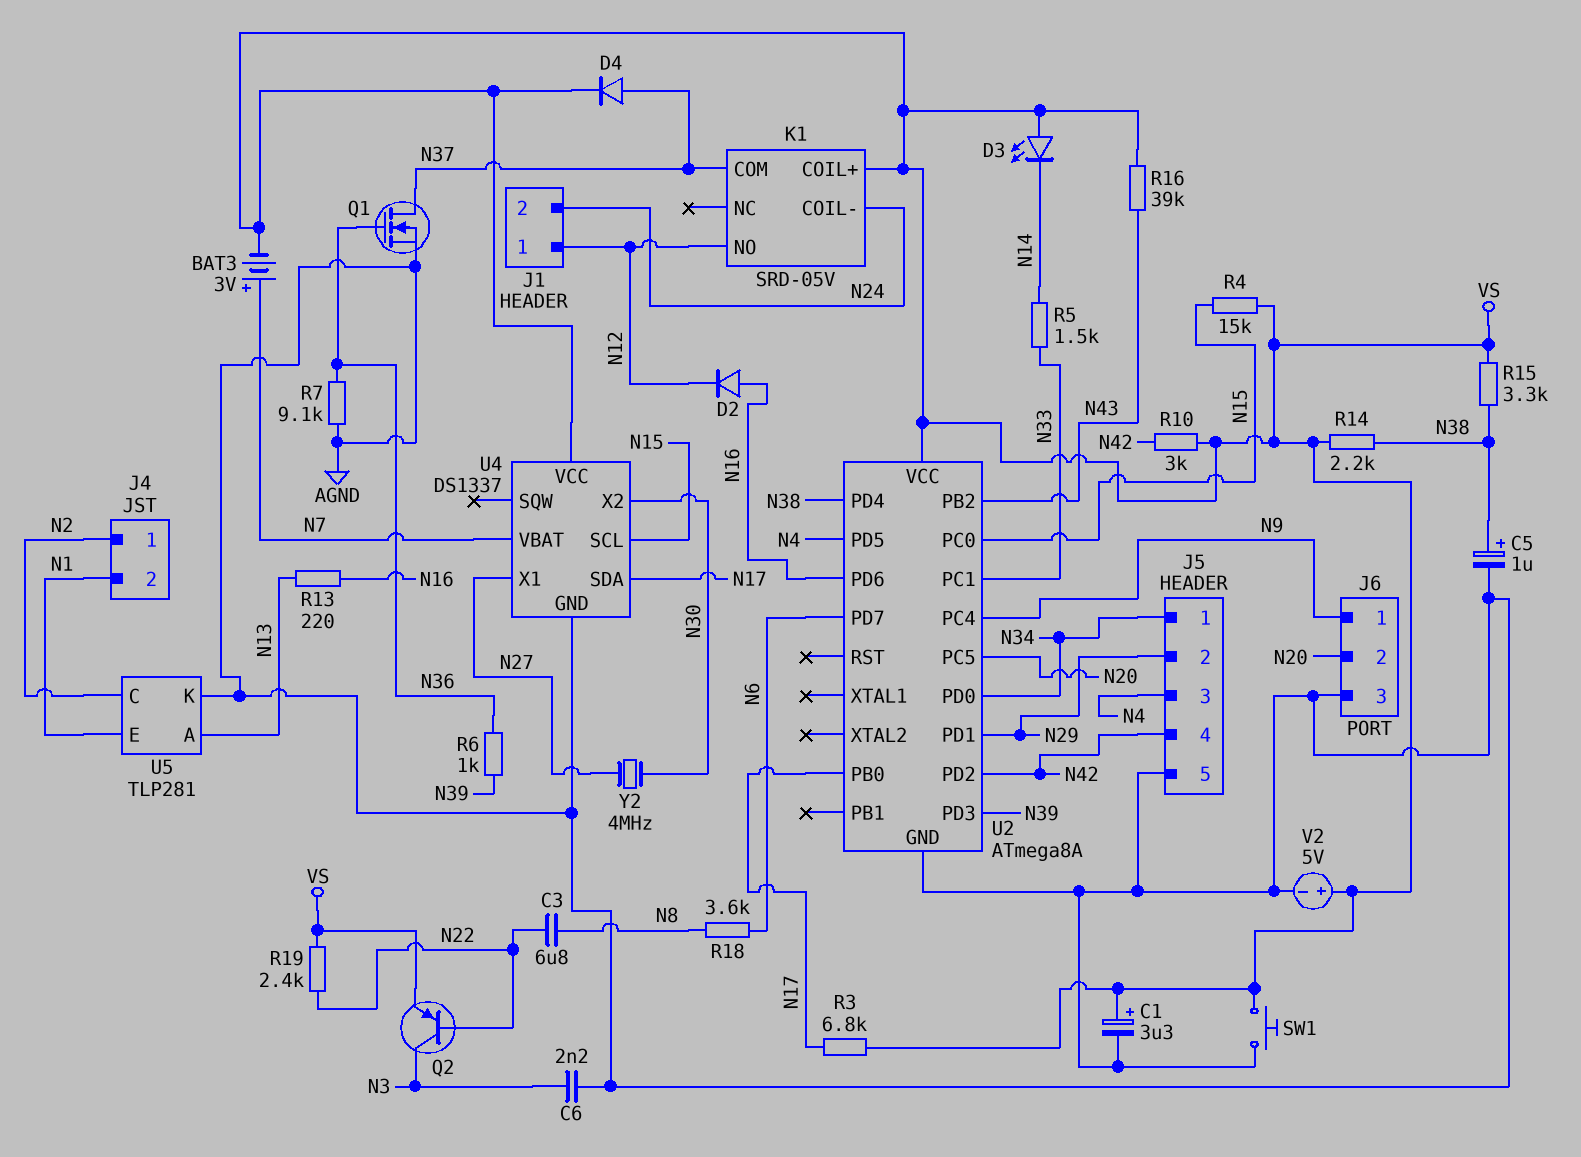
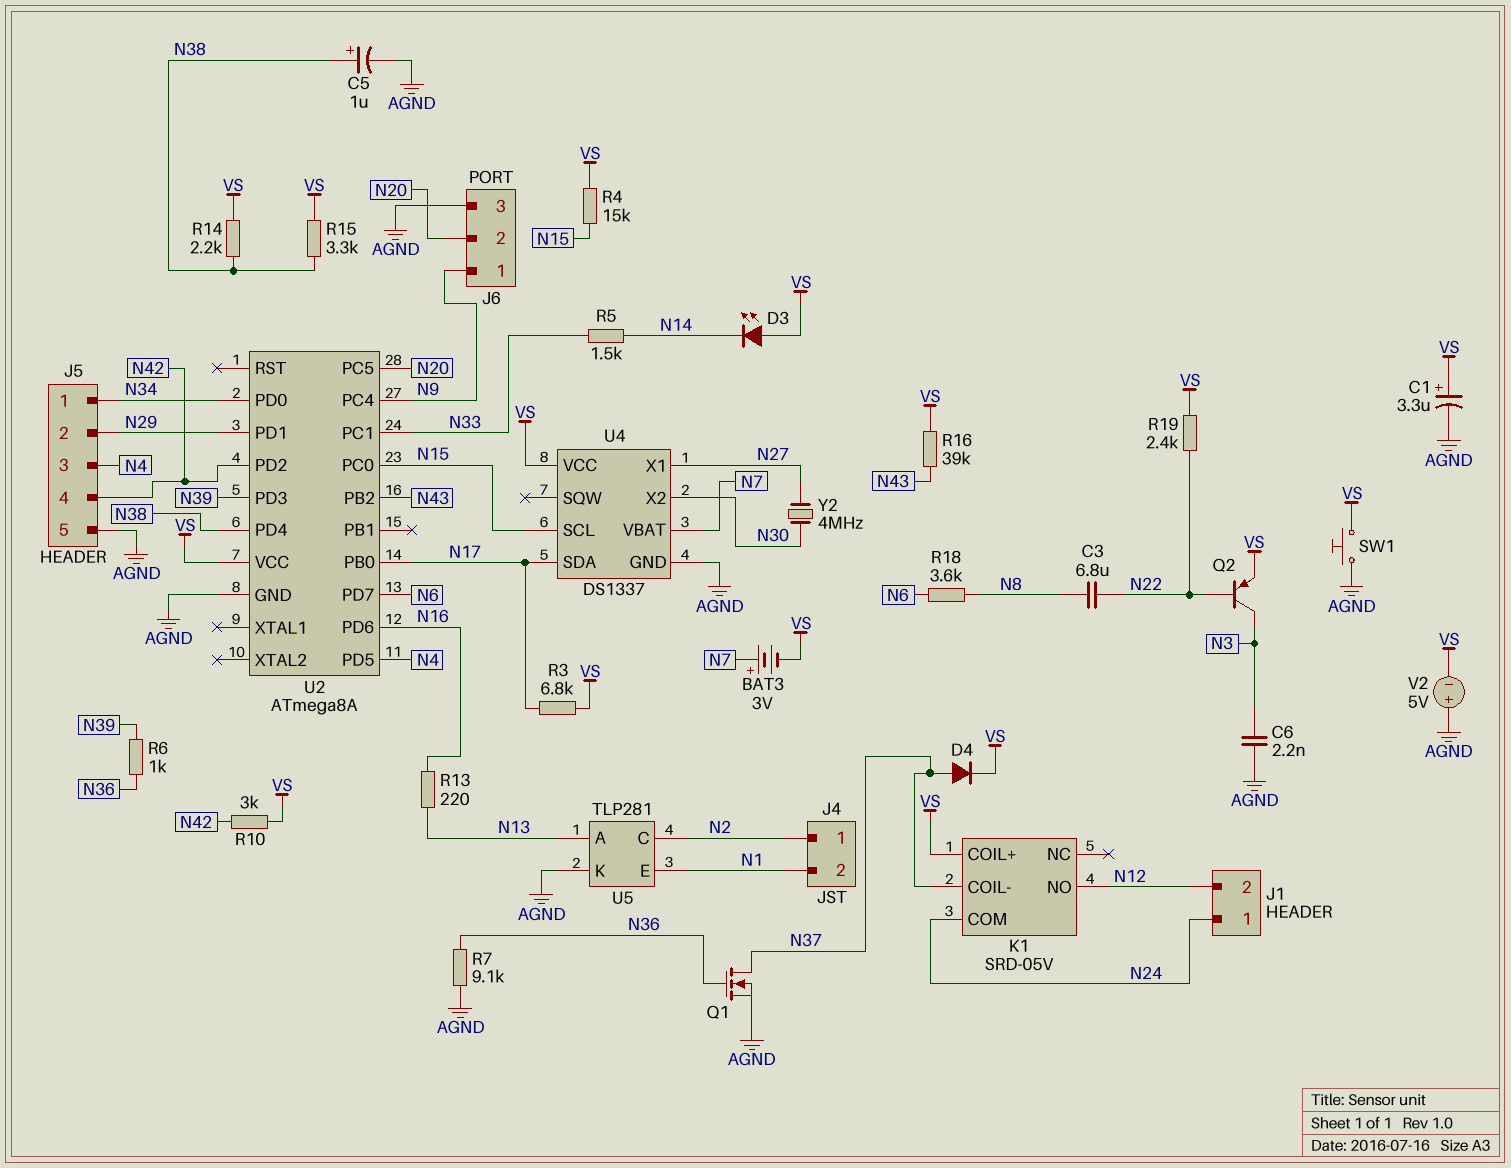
D2: diode (A N16, K N12) -> none
J1 pin 1: N12 -> N24
J1 pin 2: N24 -> N12
K1 pin COIL-: N24 -> N37
K1 pin COM: N37 -> N24
V2: 5V (plus VS, minus AGND) -> 5V (plus AGND, minus VS)

